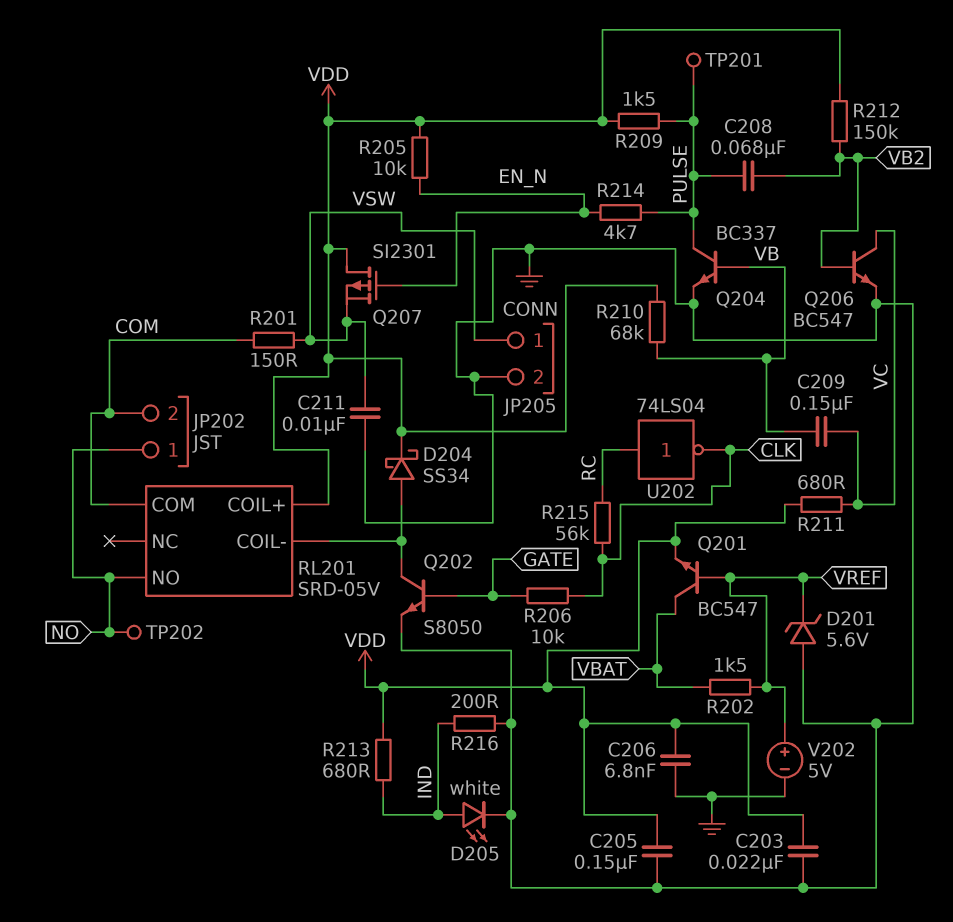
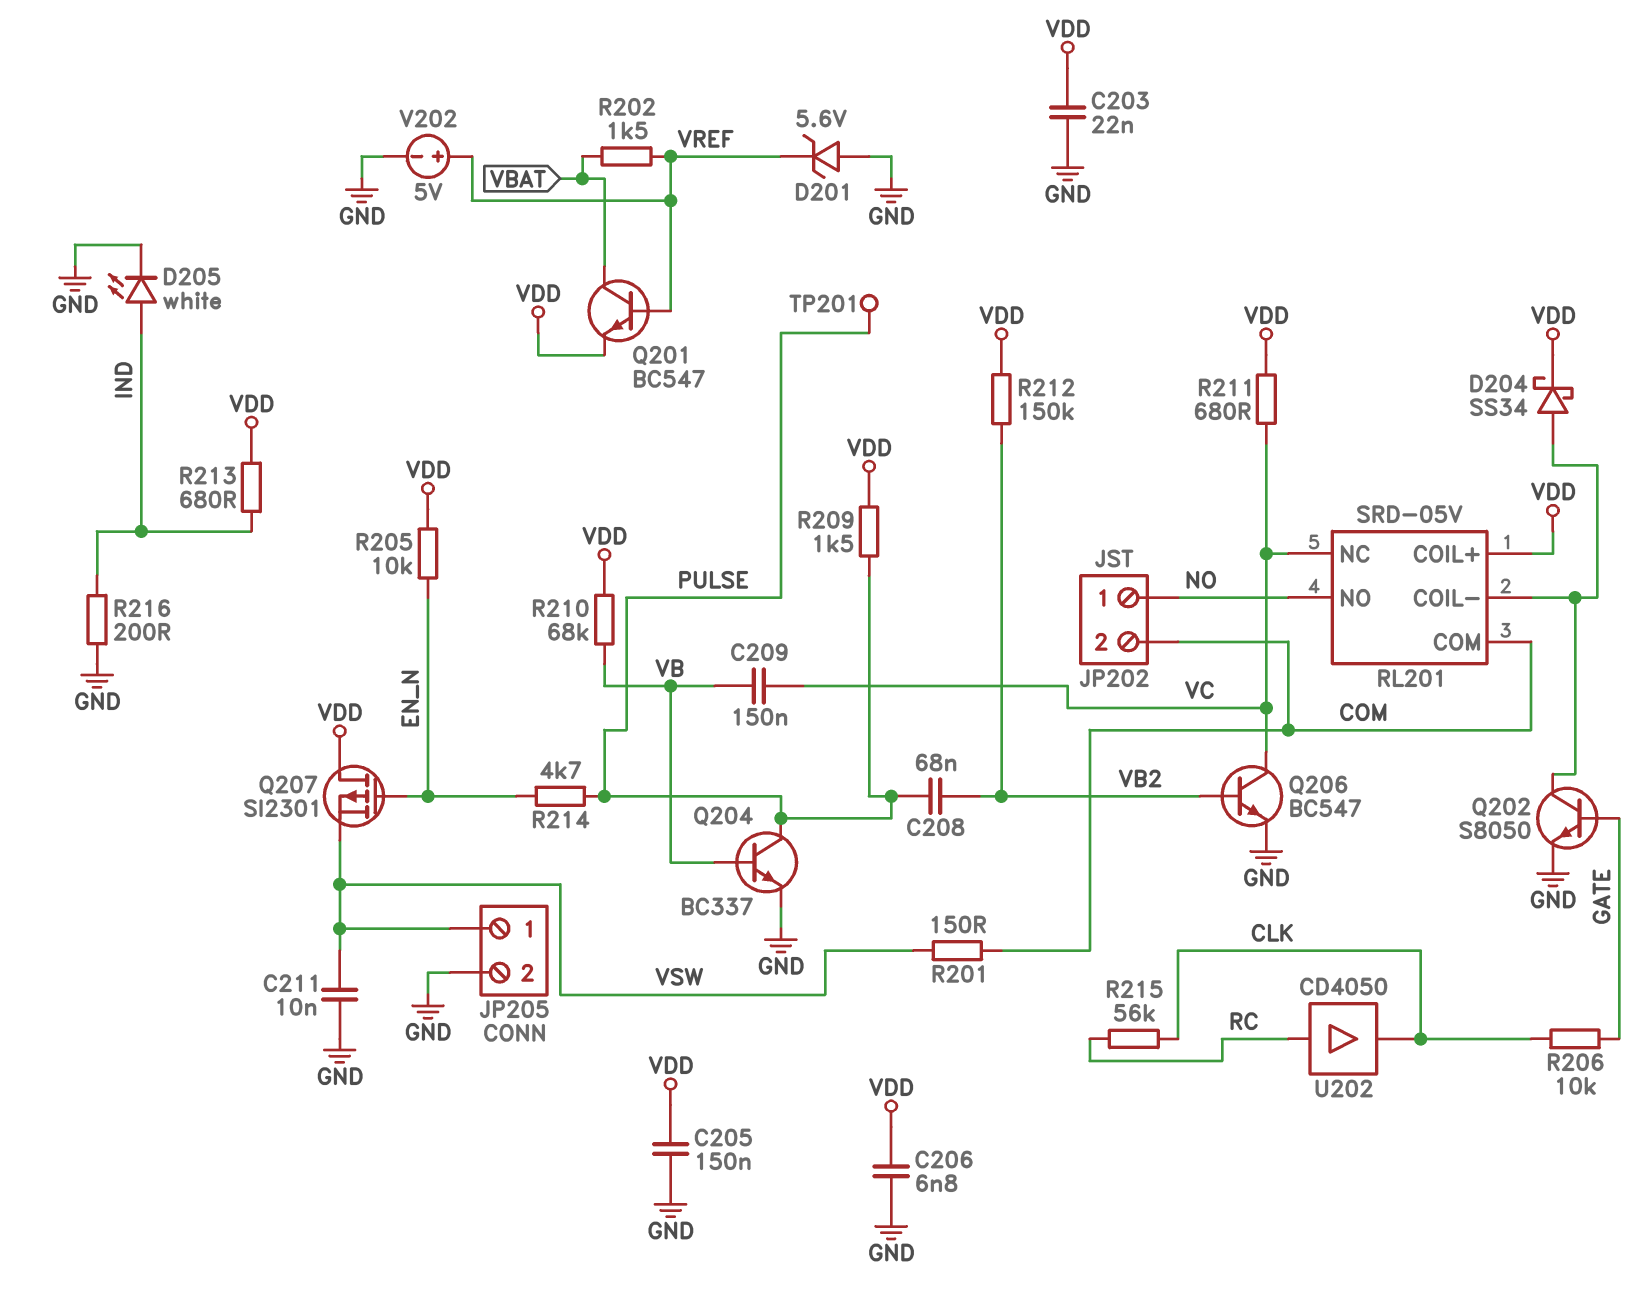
RL201 pin NC: none -> VC
TP202: test point (NO) -> none
U202: NOT 74LS04 (in RC, out CLK) -> buffer CD4050 (in RC, out CLK)

